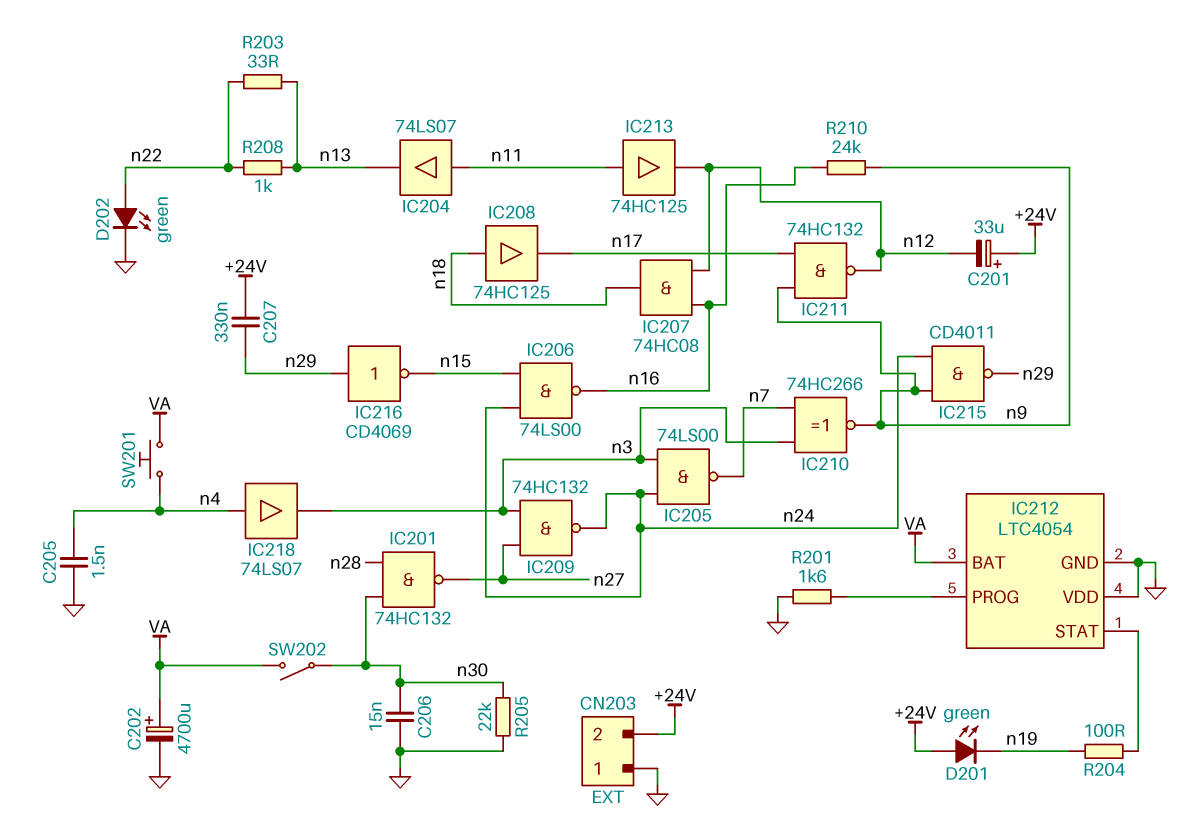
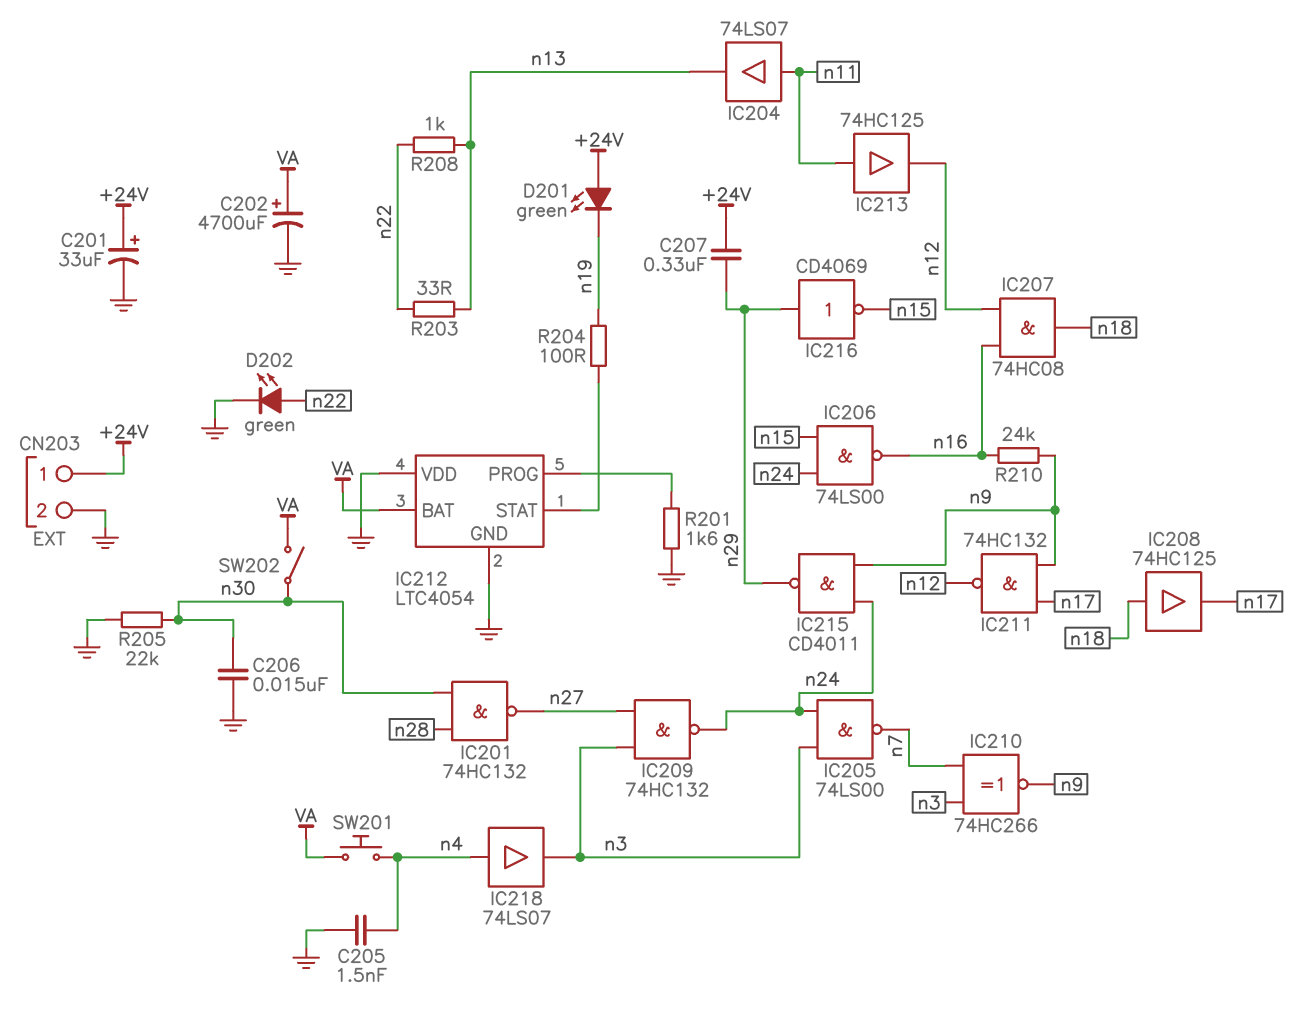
C201: 33uF (plus +24V, minus n12) -> 33uF (plus +24V, minus GND)
CN203 pin 1: GND -> +24V
CN203 pin 2: +24V -> GND

